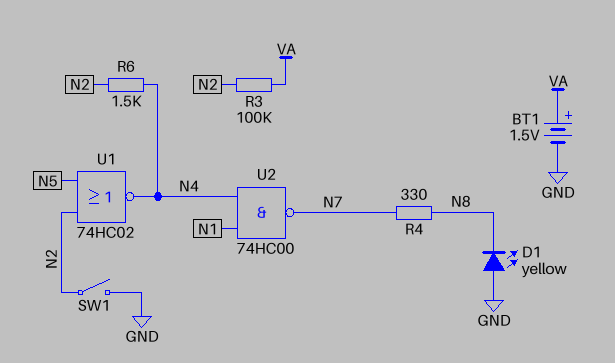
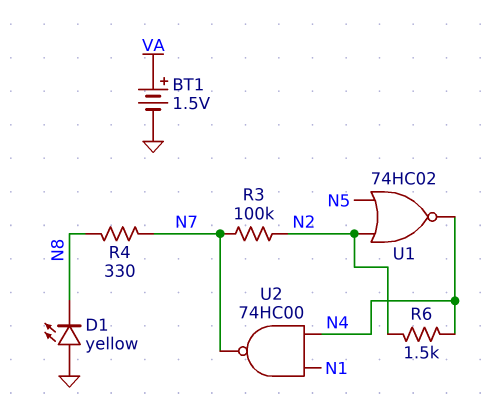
R3: 100k (N2, VA) -> 100k (N2, N7)
SW1: switch (GND, N2) -> none

